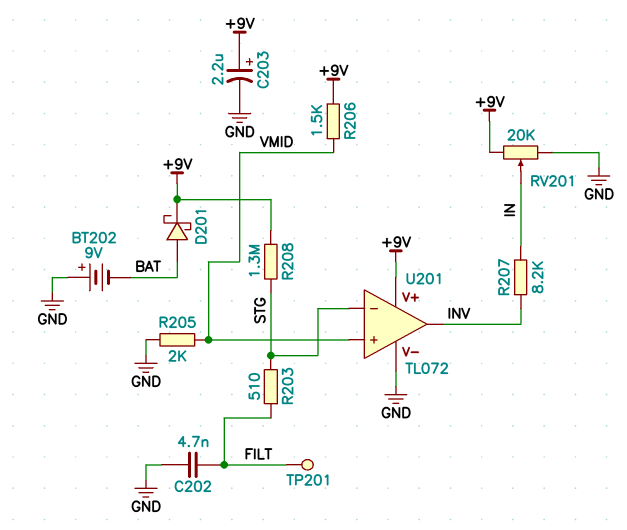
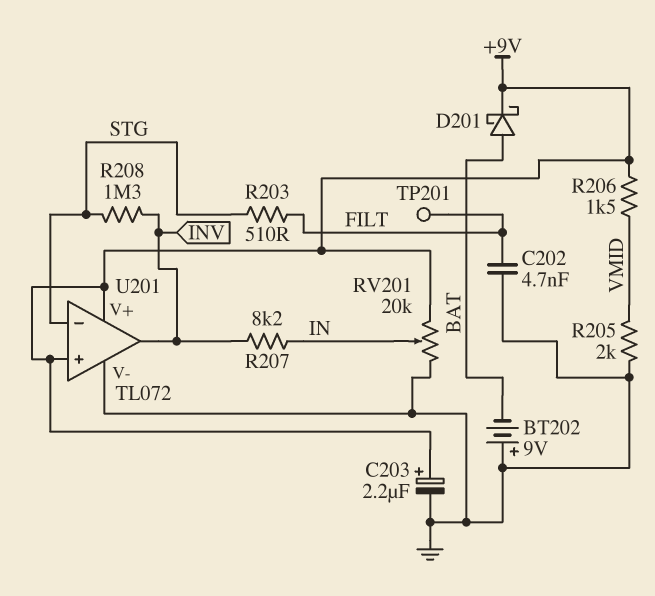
R208: 1.3M (+9V, STG) -> 1.3M (INV, STG)
U201 pin in+: VMID -> +9V

